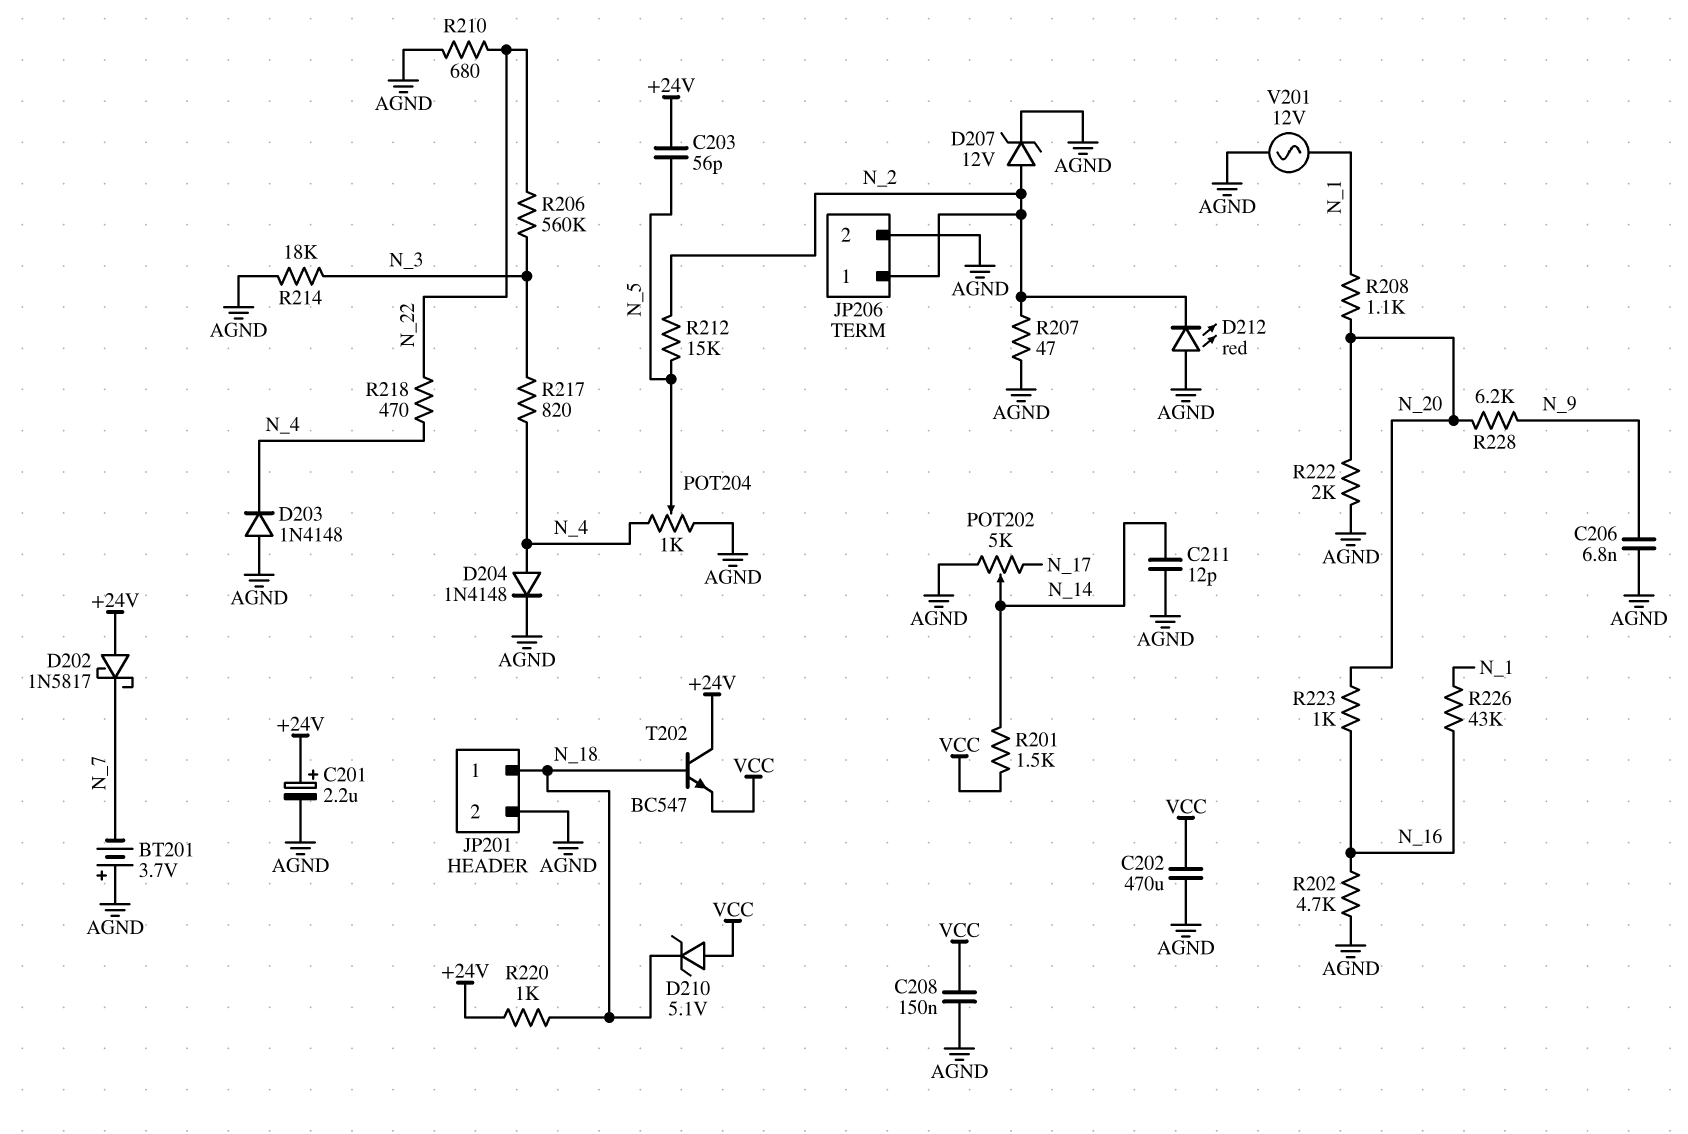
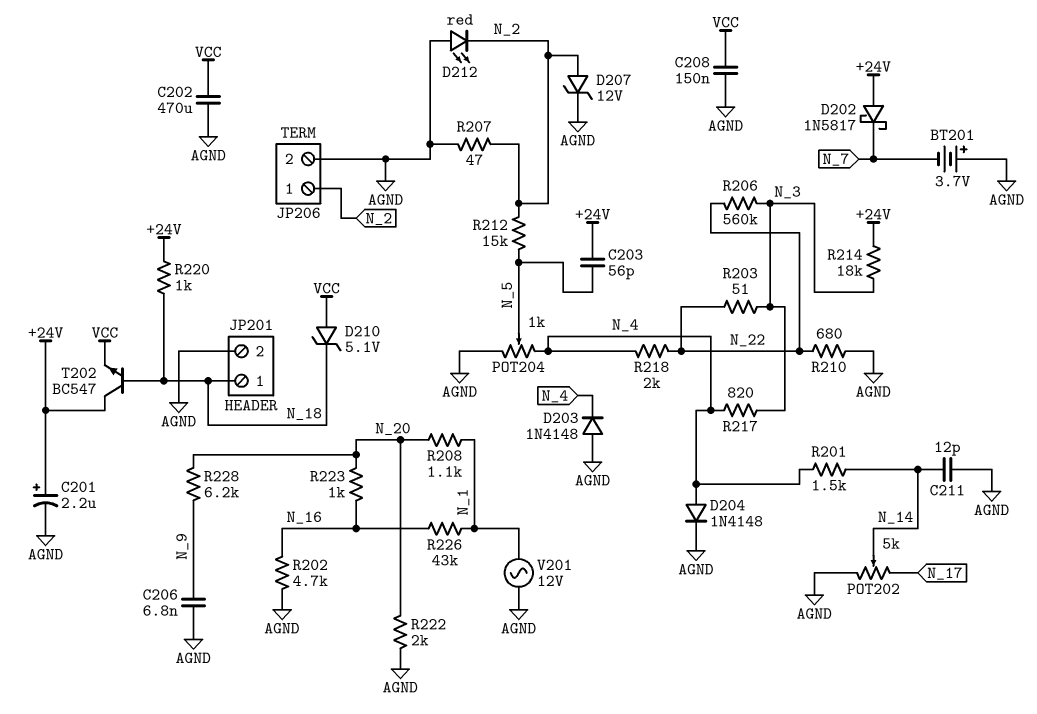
R201: 1.5k (N_14, VCC) -> 1.5k (N_4, N_14)
R203: none -> 51 (N_3, N_22)
R214: 18k (AGND, N_3) -> 18k (+24V, N_3)
R218: 470 (N_4, N_22) -> 2k (N_4, N_22)

